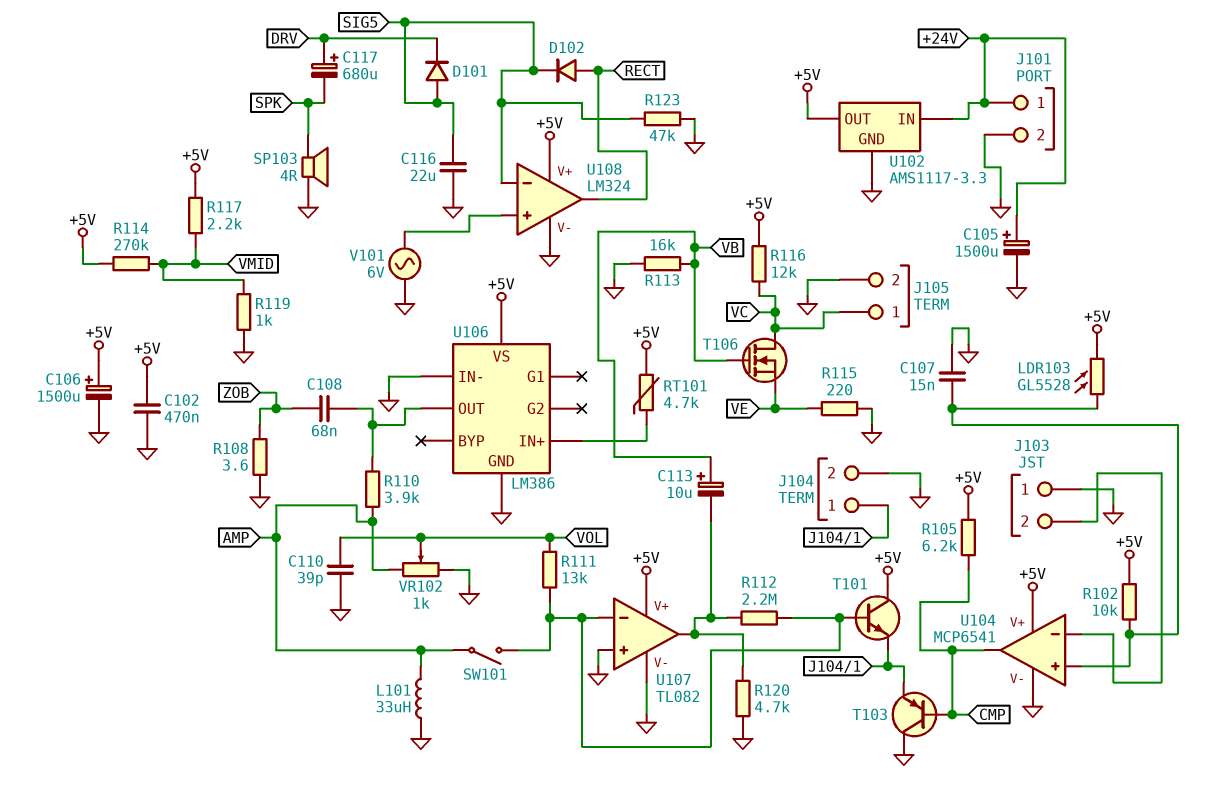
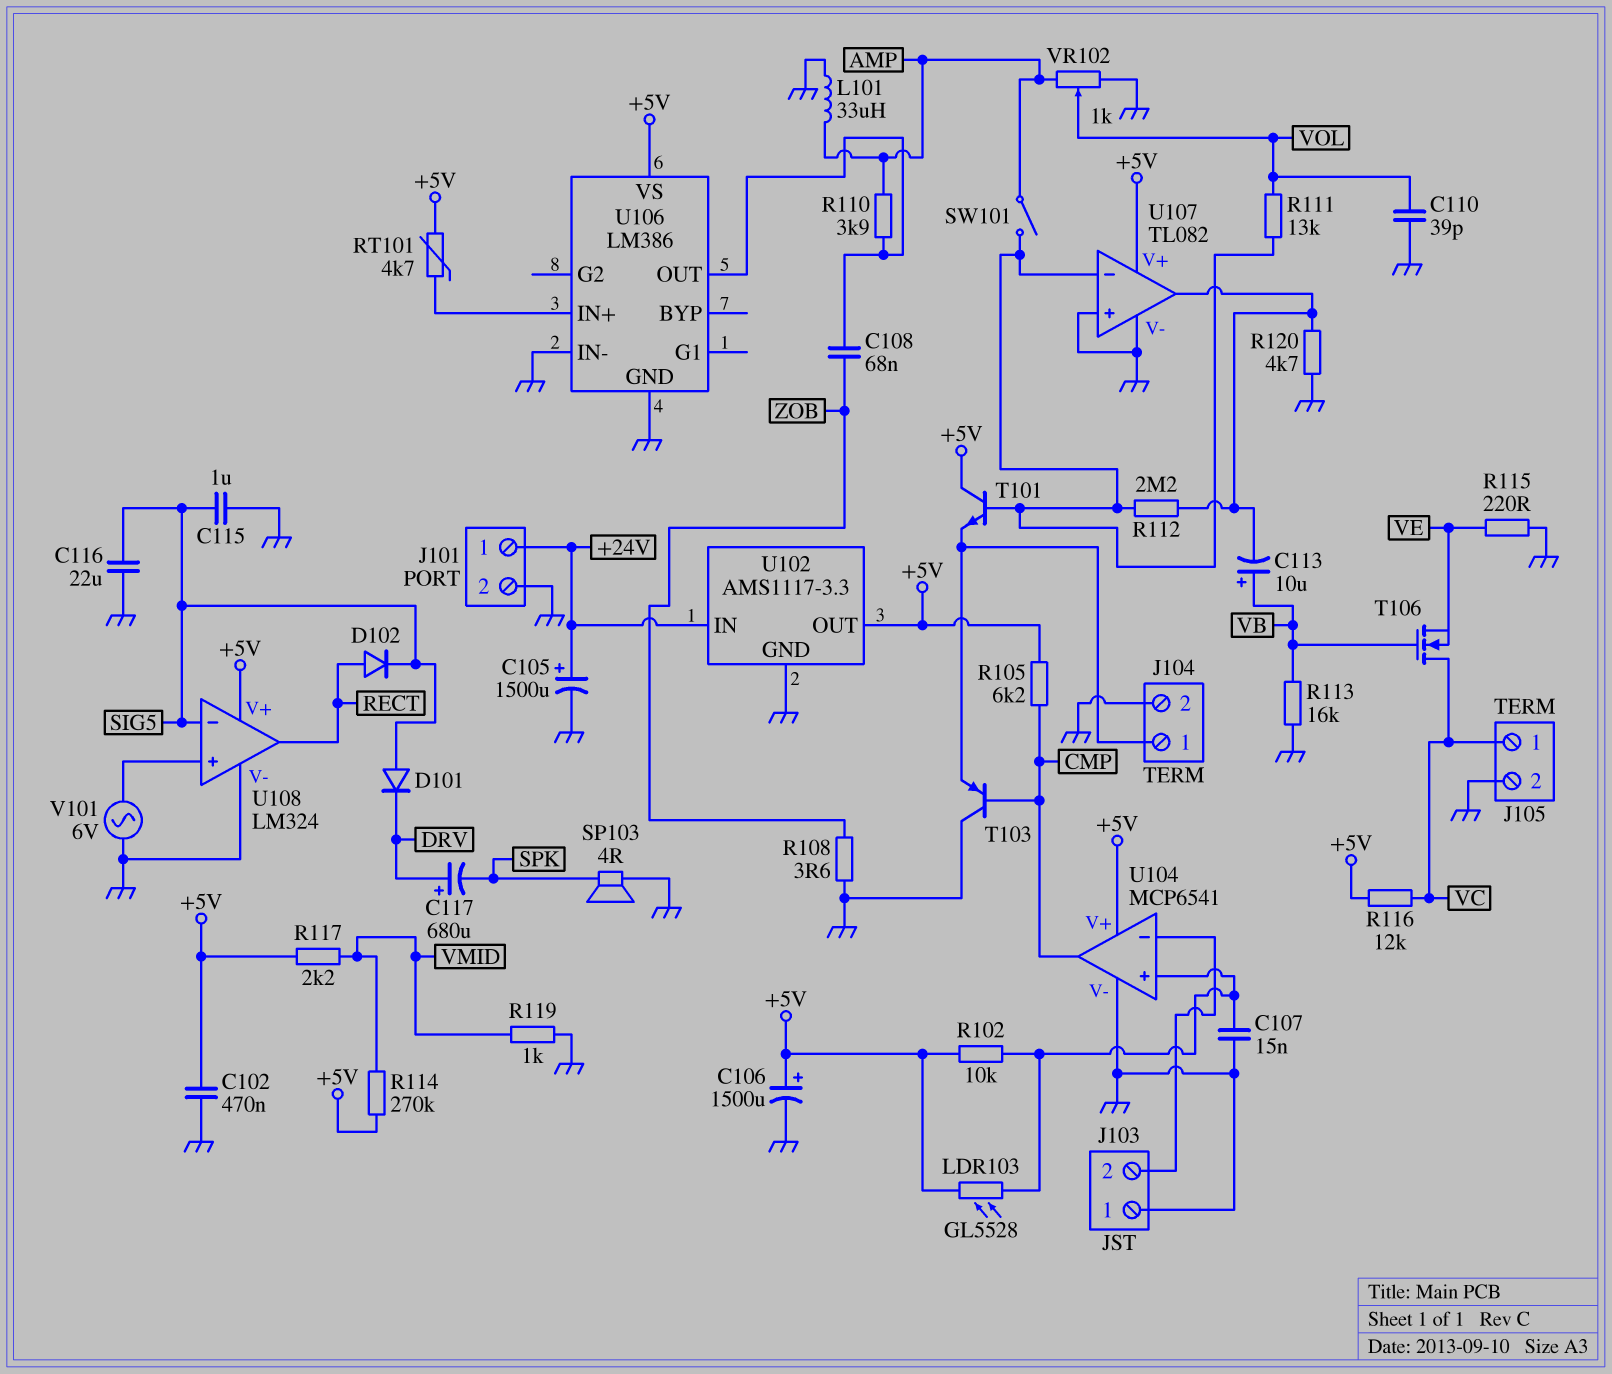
C115: none -> 1uF (GND, SIG5)
R123: 47k (GND, SIG5) -> none

